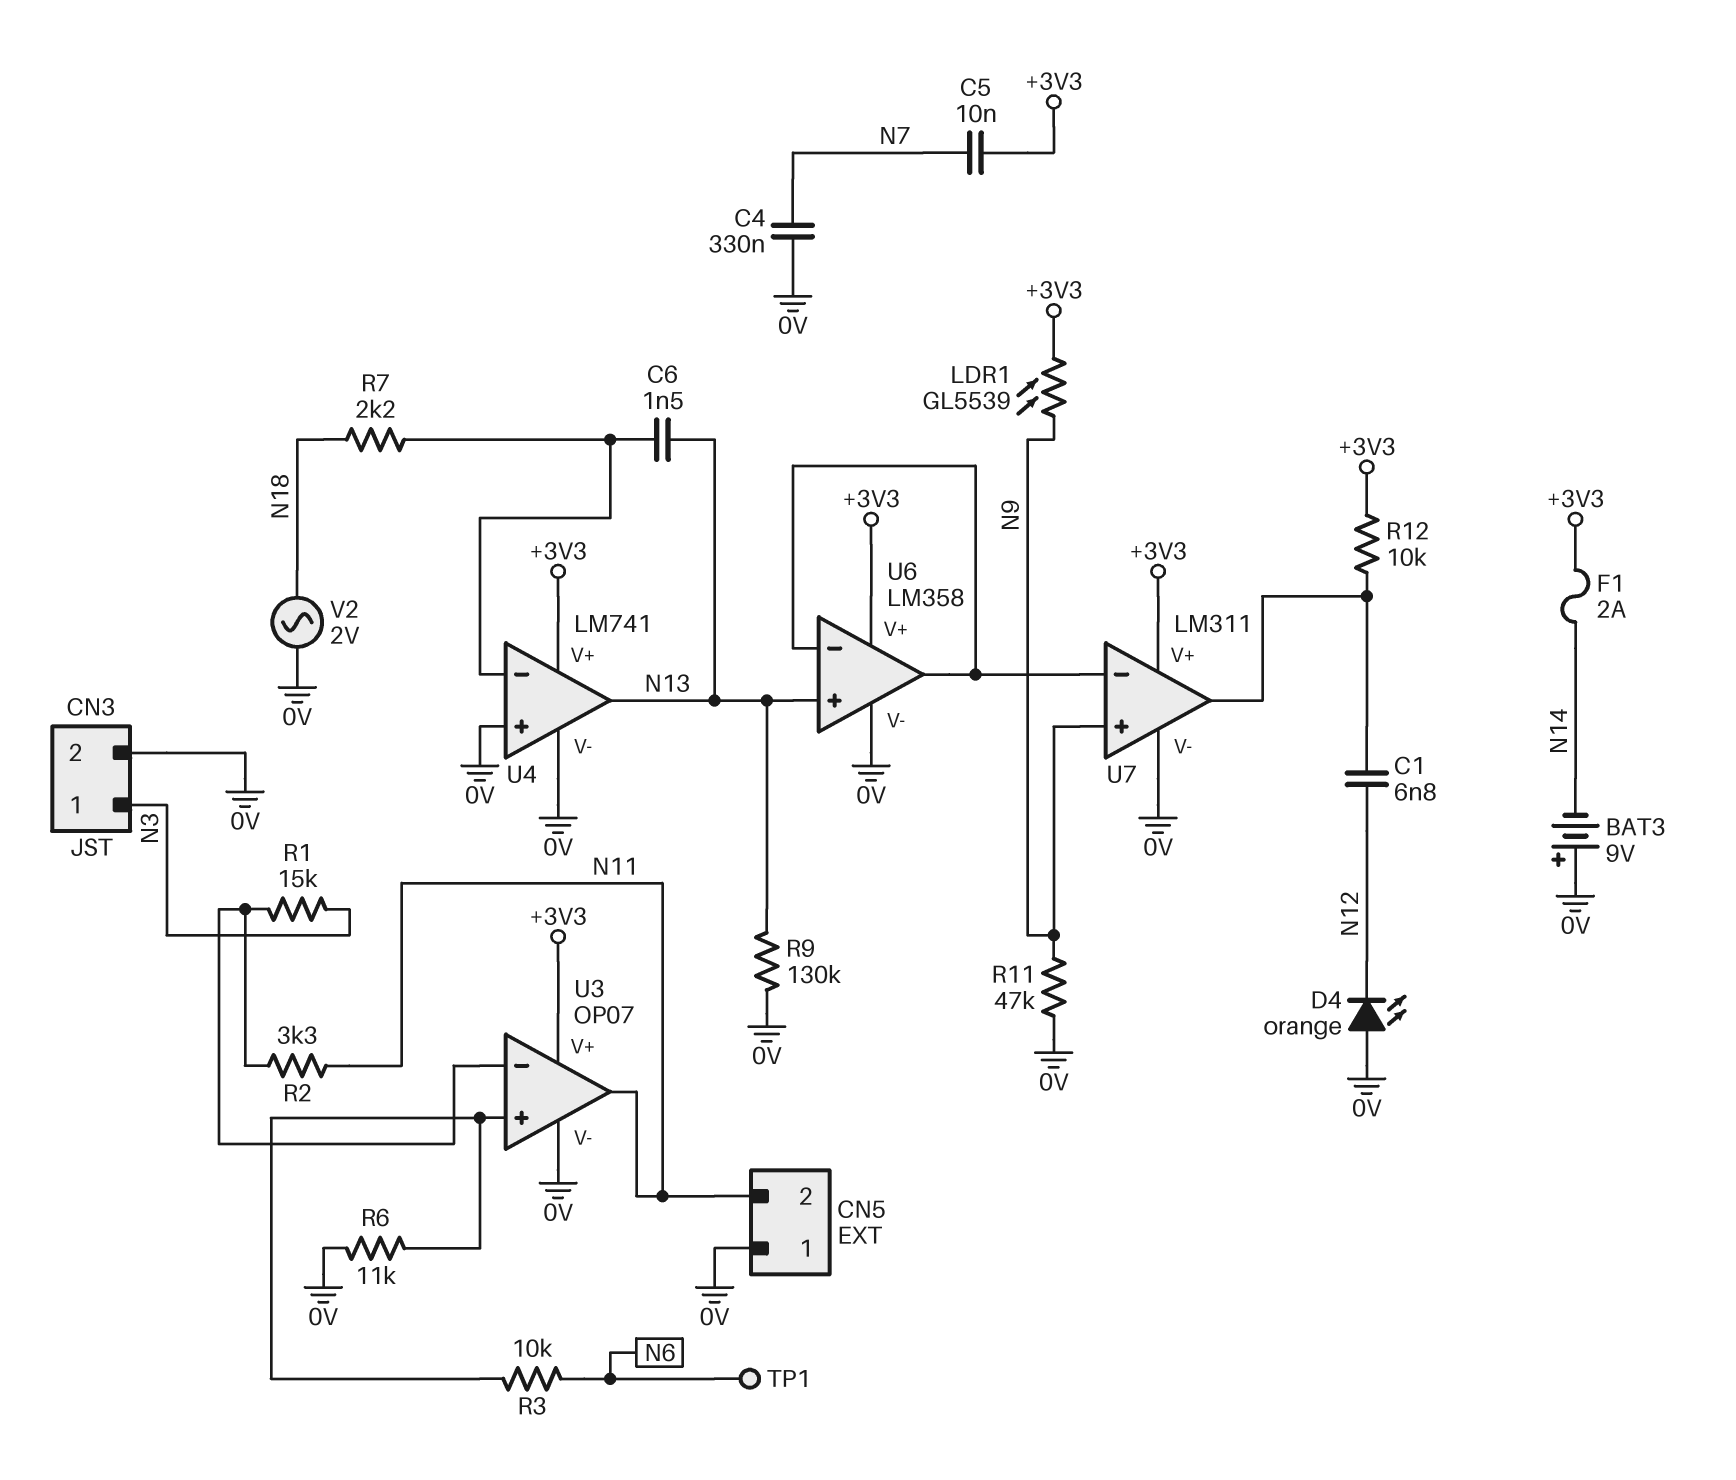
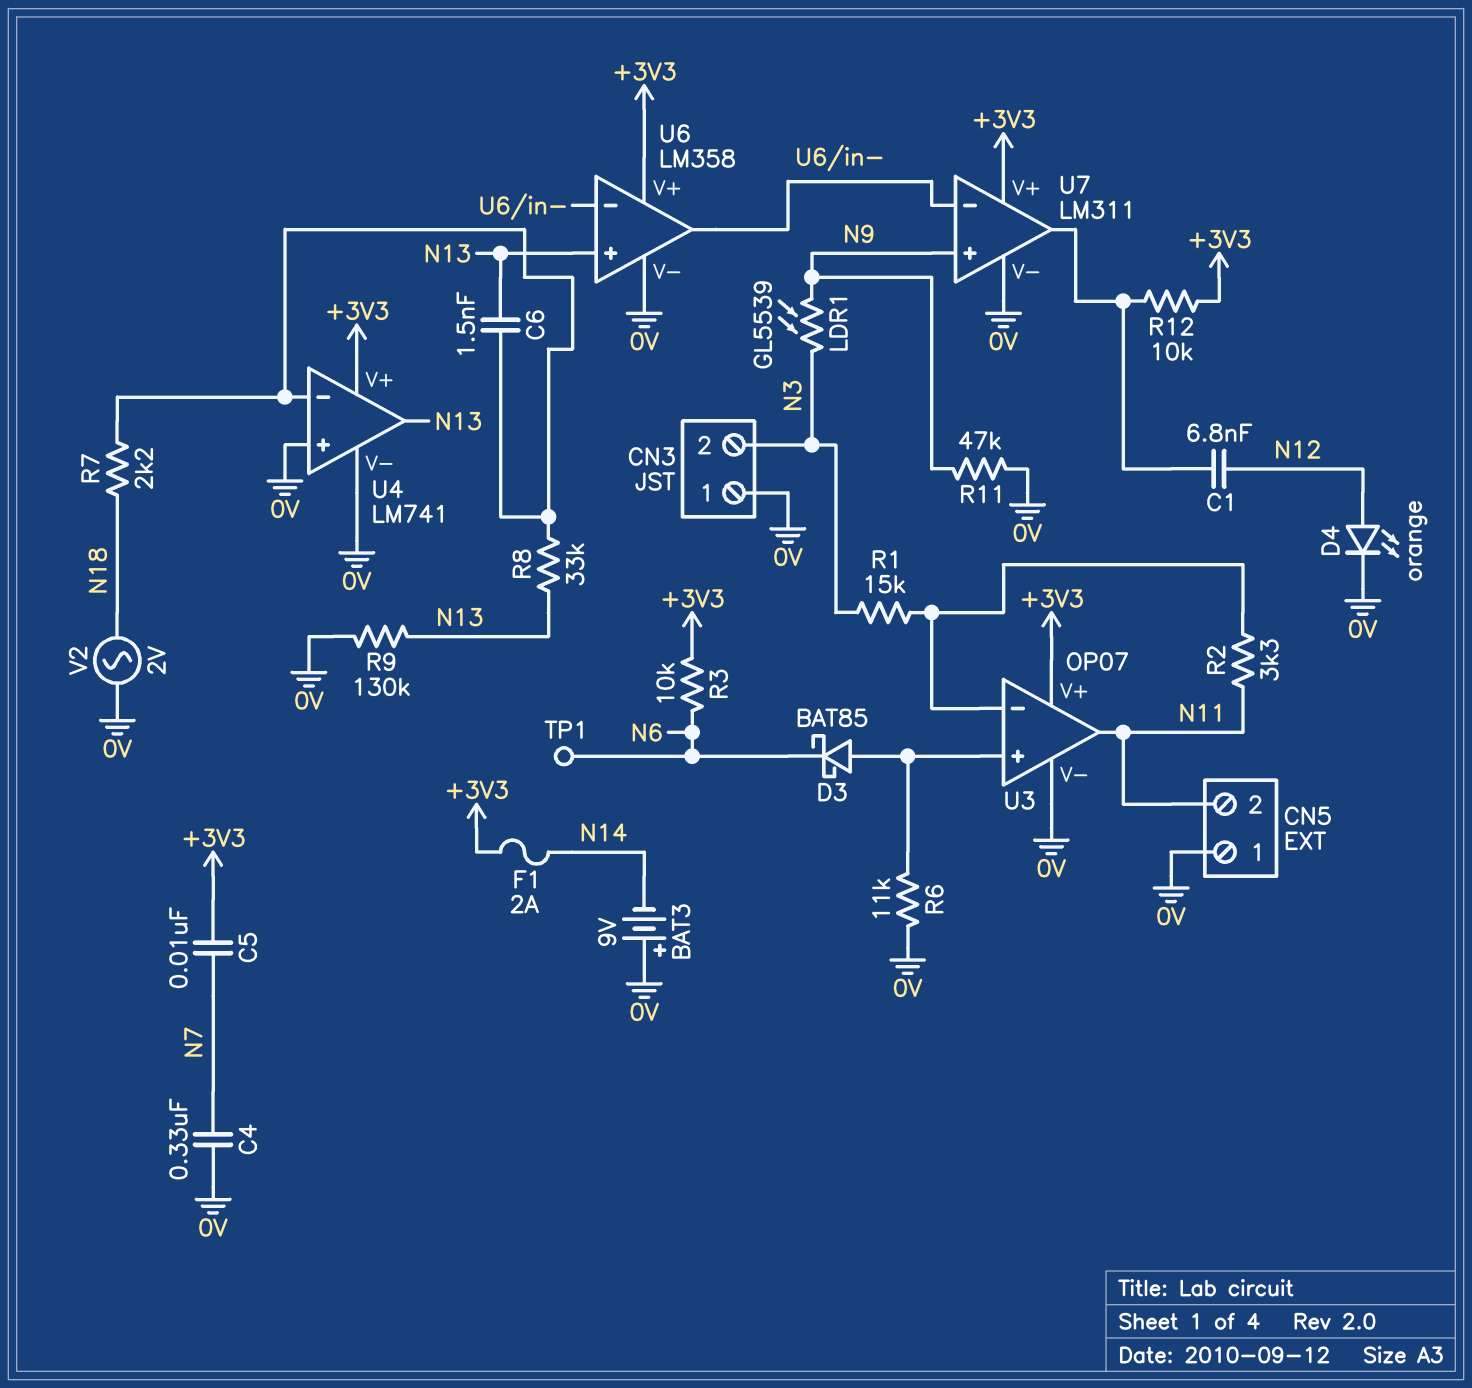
CN3 pin 1: N3 -> 0V
CN3 pin 2: 0V -> N3
D3: none -> schottky BAT85 (A U3/in+, K N6)
D4: LED orange (A 0V, K N12) -> LED orange (A N12, K 0V)
LDR1: GL5539 (+3V3, N9) -> GL5539 (N3, N9)
R3: 10k (N6, U3/in+) -> 10k (+3V3, N6)
R8: none -> 33k (N13, U4/in-)

